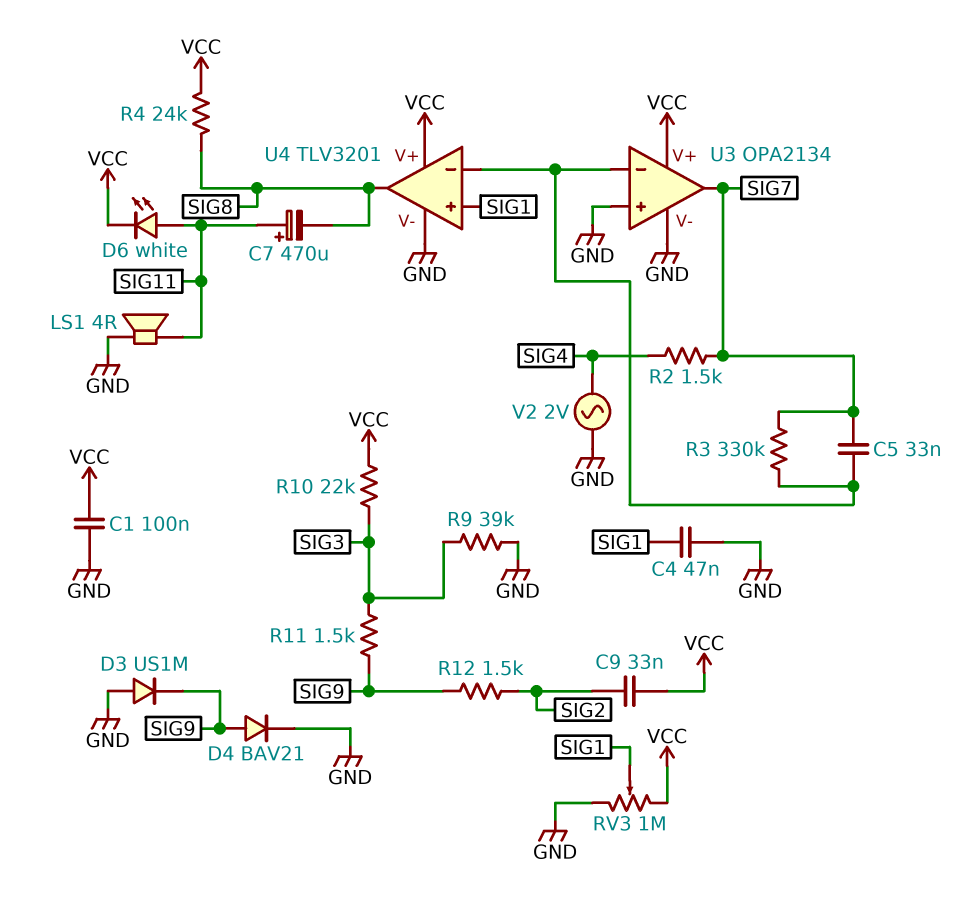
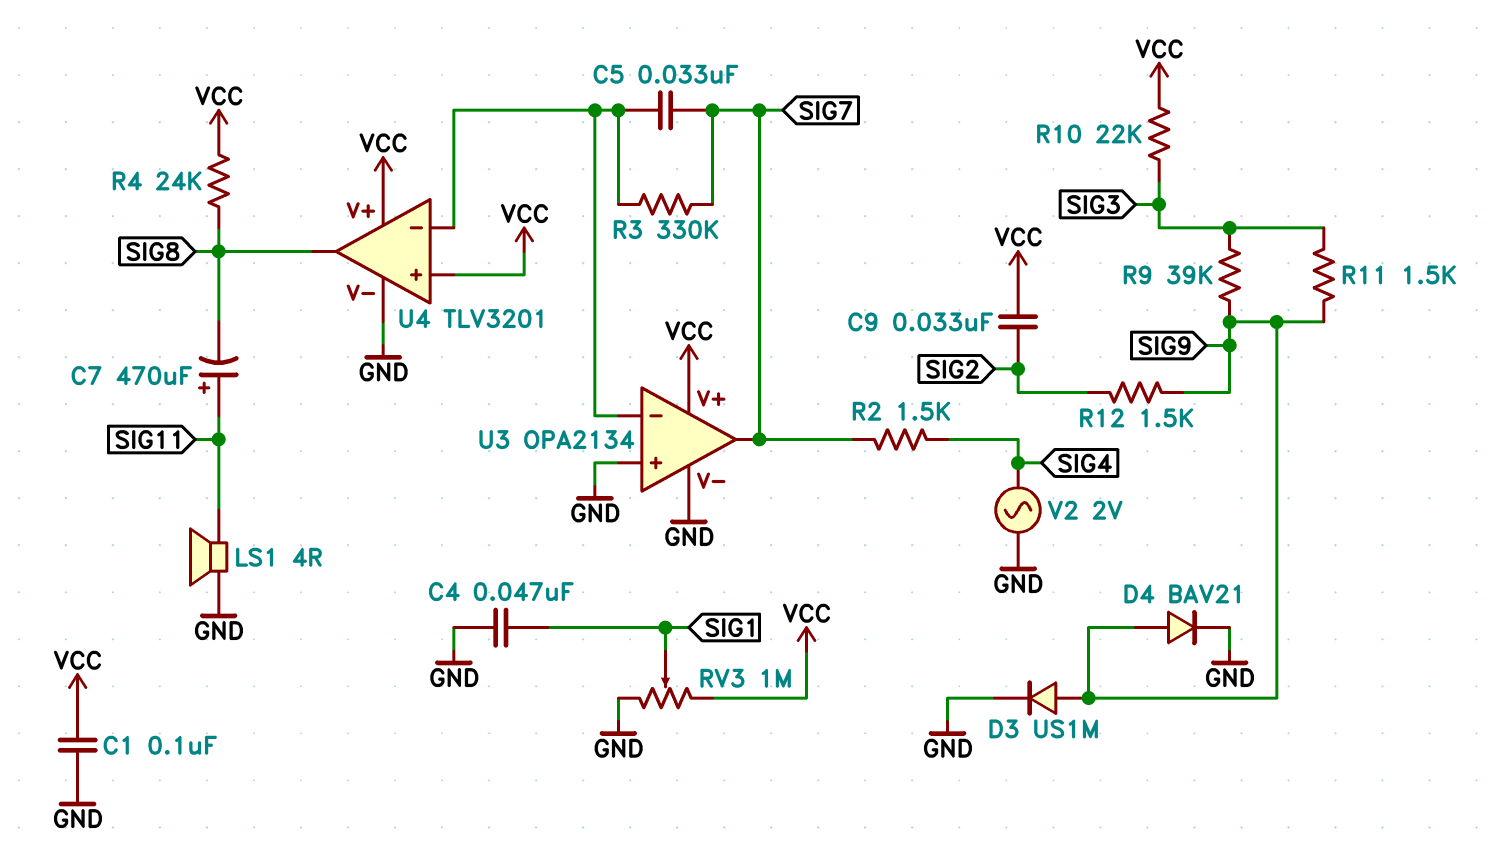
D3: diode US1M (A GND, K SIG9) -> diode US1M (A SIG9, K GND)
D6: LED white (A SIG11, K VCC) -> none
R9: 39k (GND, SIG3) -> 39k (SIG3, SIG9)
U4 pin in+: SIG1 -> VCC

